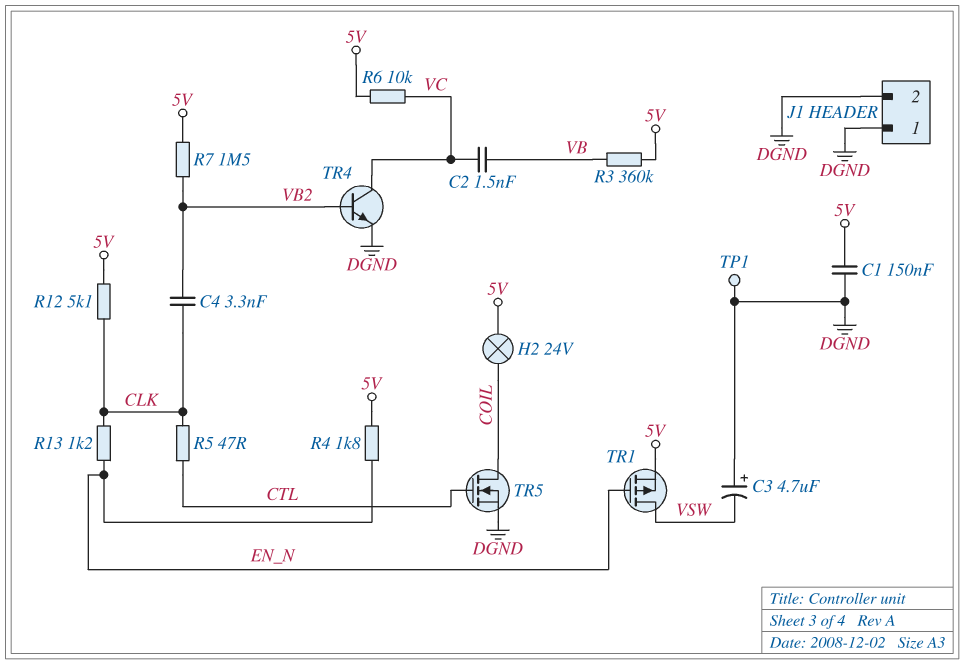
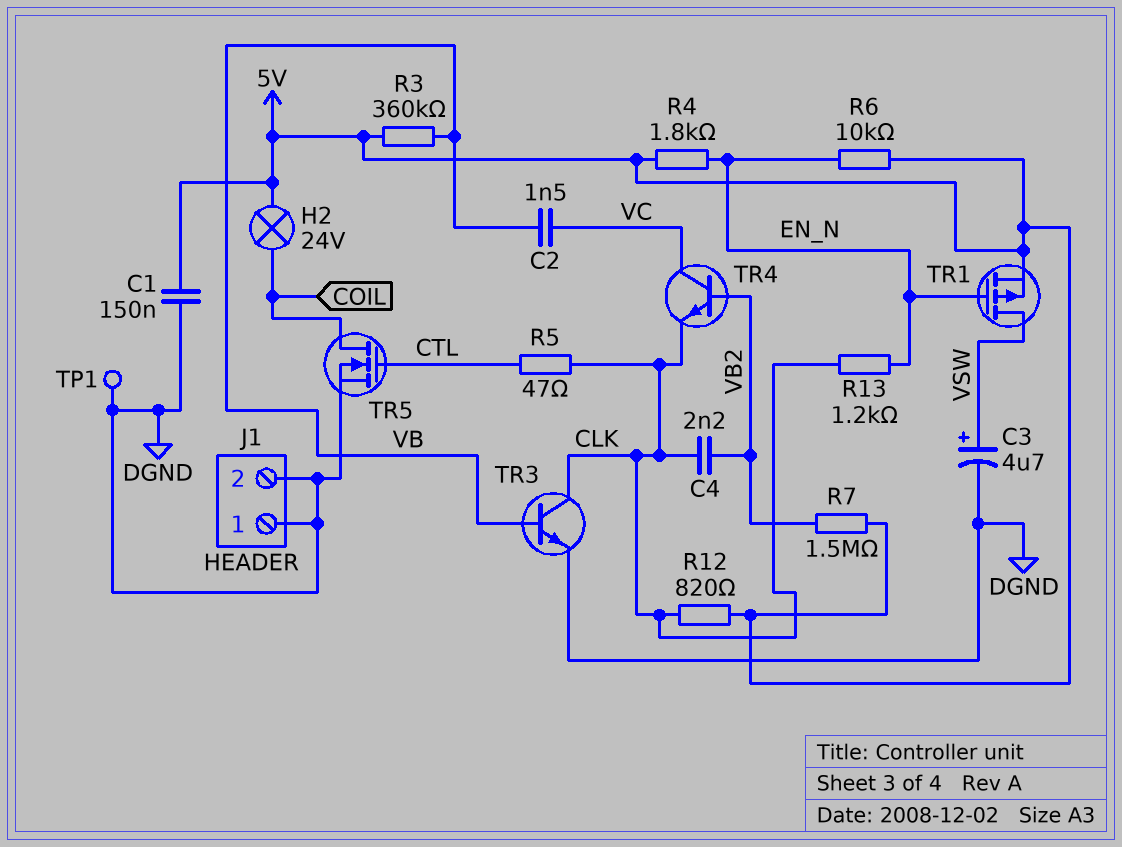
C3: 4.7uF (plus DGND, minus VSW) -> 4.7uF (plus VSW, minus DGND)
C4: 3.3nF (CLK, VB2) -> 2.2nF (CLK, VB2)
R6: 10k (5V, VC) -> 10k (5V, EN_N)
R12: 5.1k (5V, CLK) -> 820 (5V, CLK)
TR3: none -> NPN (B VB, C CLK, E DGND)
TR4: NPN (B VB2, C VC, E DGND) -> NPN (B VB2, C VC, E CLK)

